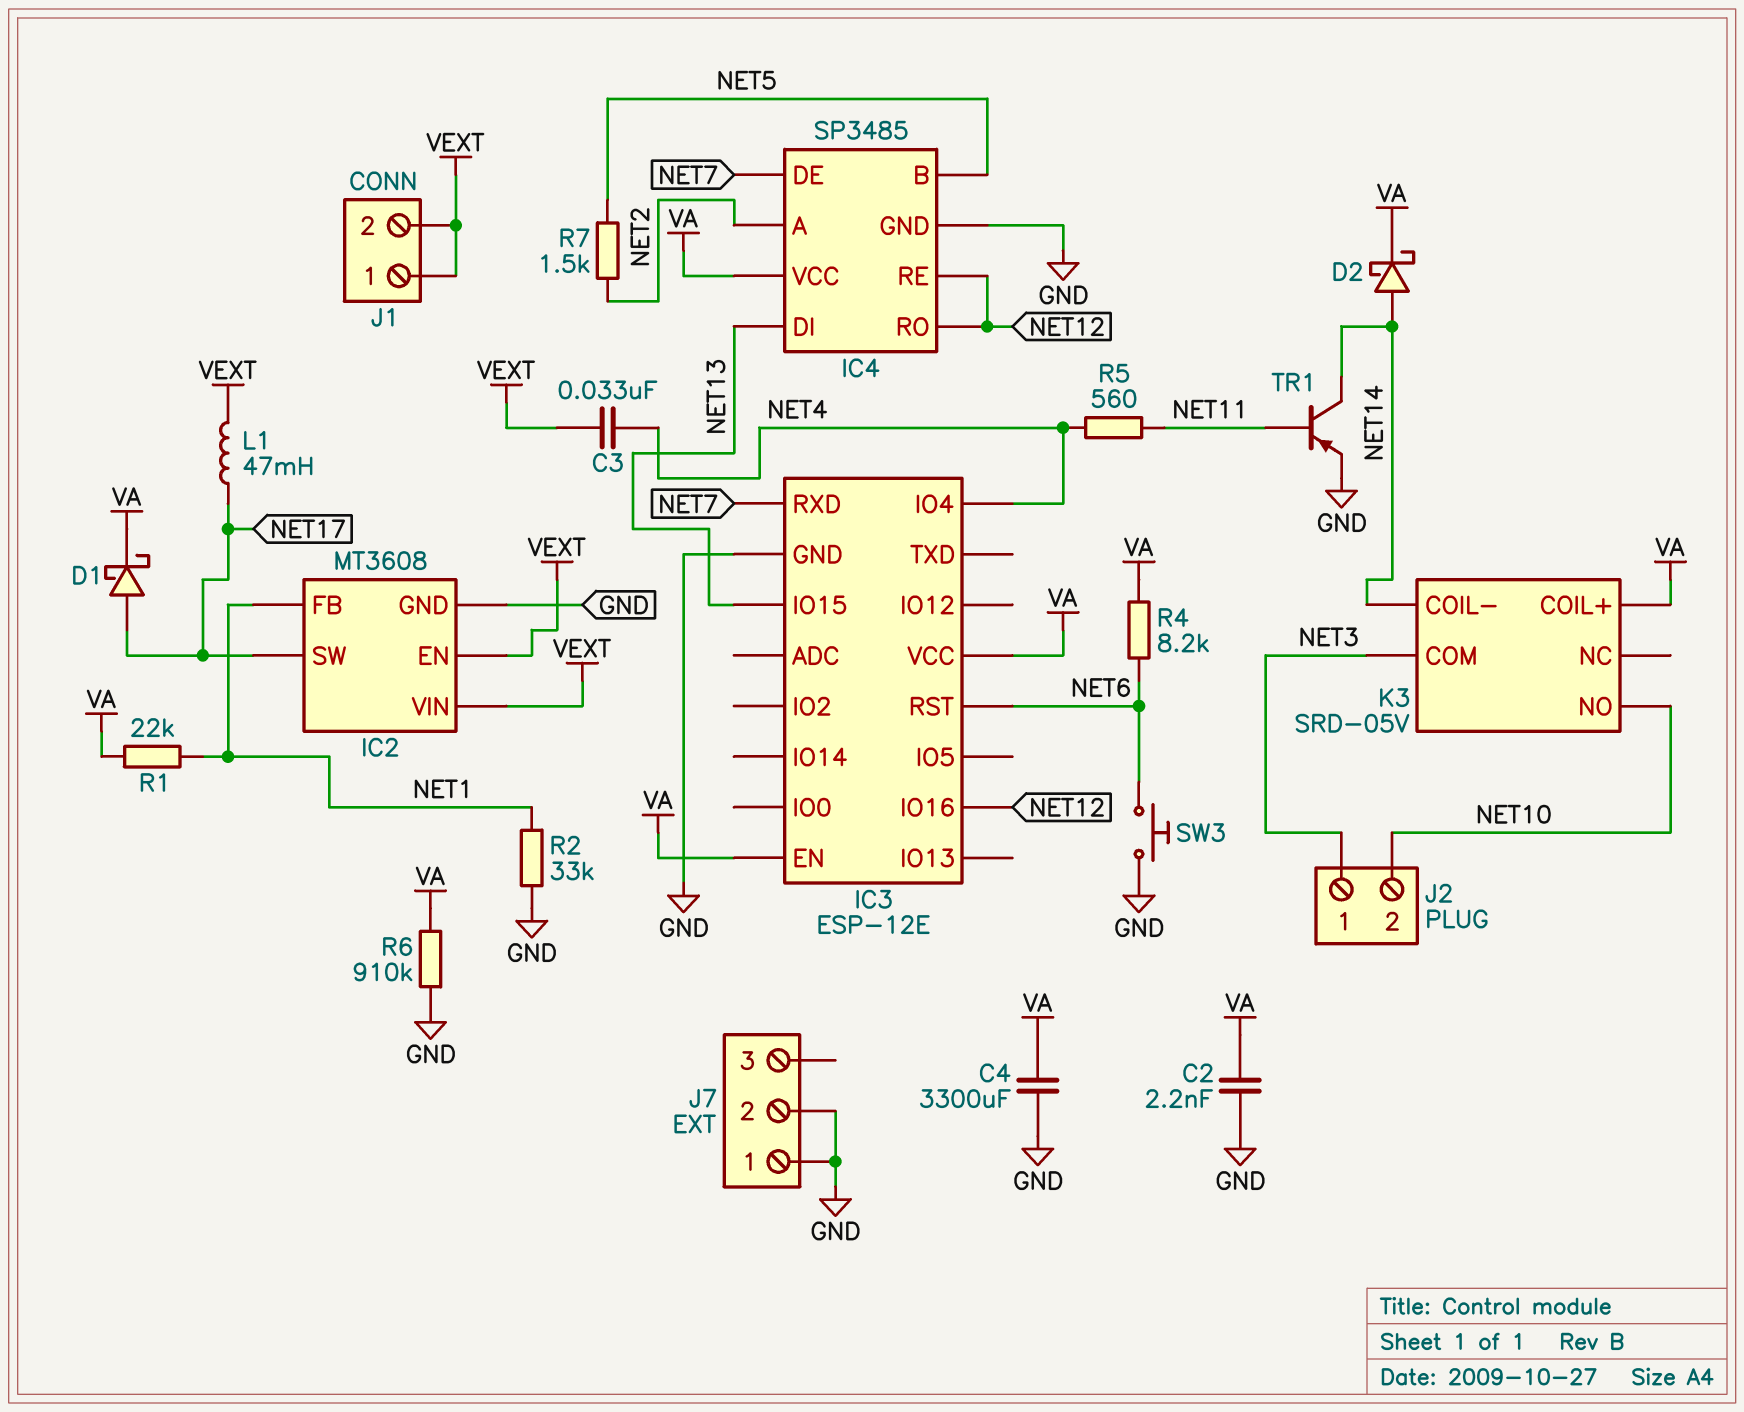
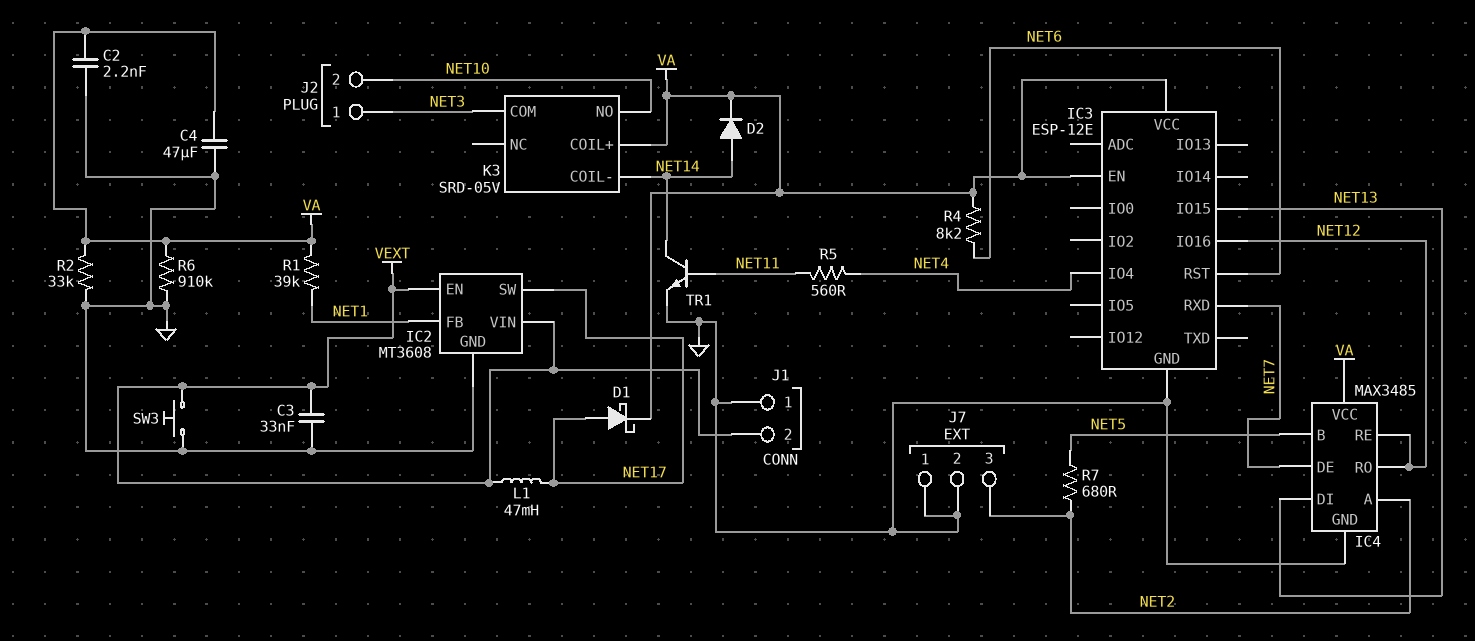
C3: 33nF (NET4, VEXT) -> 33nF (GND, VEXT)
C4: 3300uF (GND, VA) -> 47uF (GND, VA)
D2: schottky (A NET14, K VA) -> diode (A NET14, K VA)
IC4: SP3485 -> MAX3485
J1 pin 1: VEXT -> GND
J7 pin 3: none -> NET2
R1: 22k (NET1, VA) -> 39k (NET1, VA)
R2: 33k (GND, NET1) -> 33k (GND, VA)
R7: 1.5k (NET2, NET5) -> 680 (NET2, NET5)
SW3: button (GND, NET6) -> button (GND, VEXT)
TR1: PNP (B NET11, C NET14, E GND) -> NPN (B NET11, C NET14, E GND)

